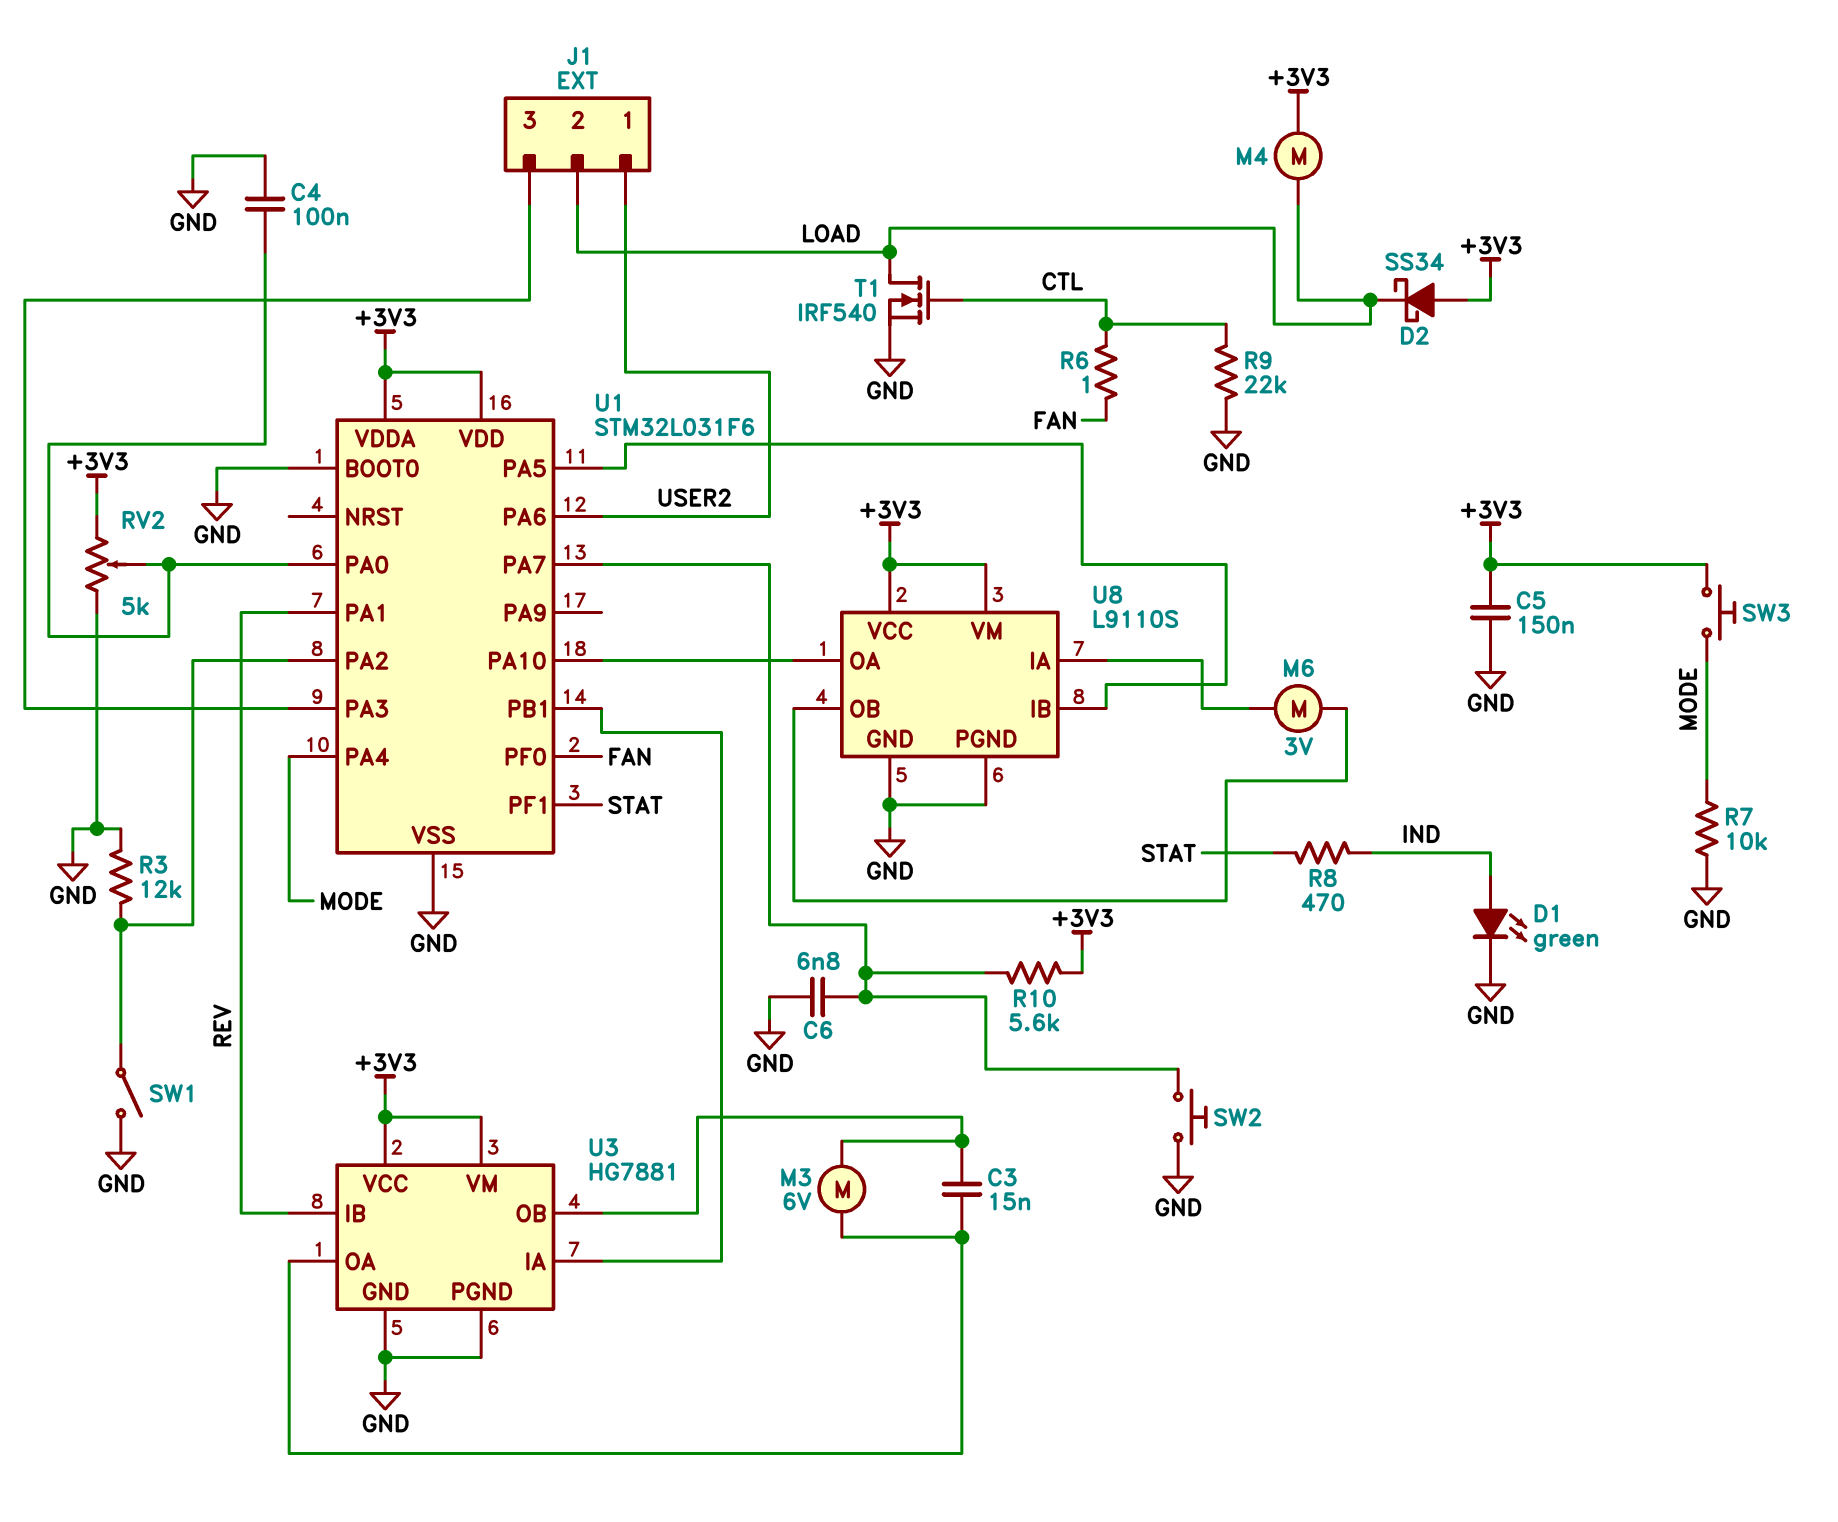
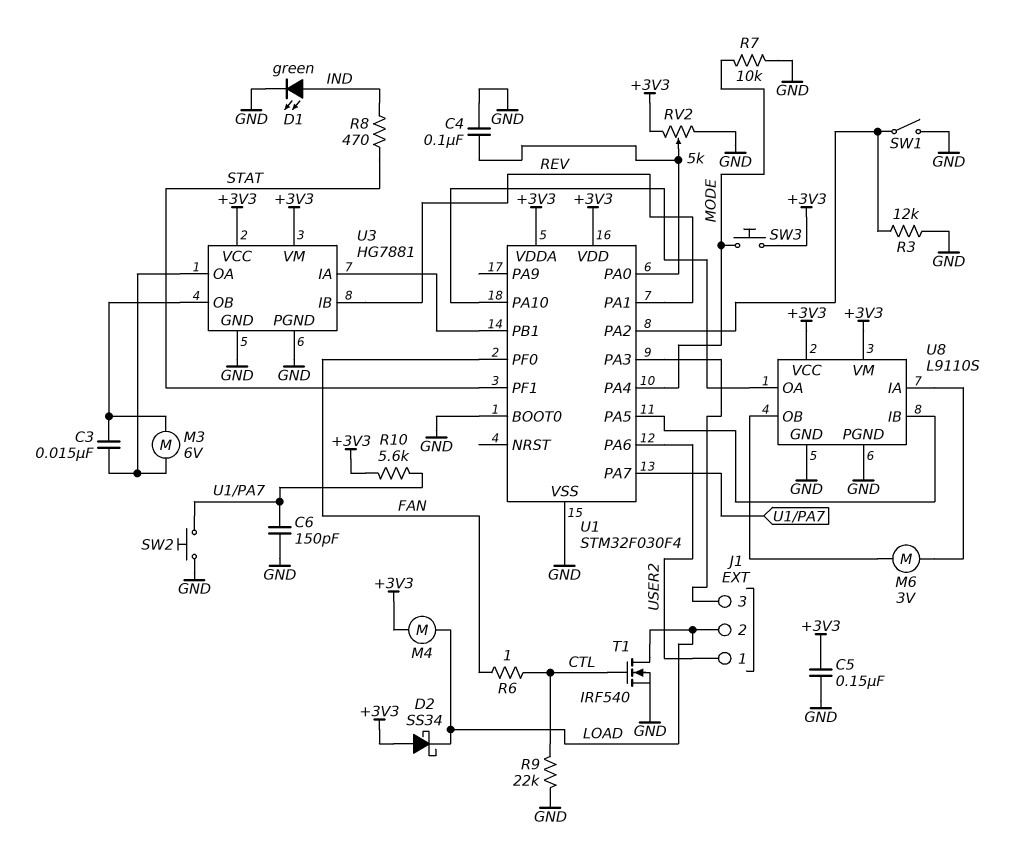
C6: 6.8nF (GND, U1/PA7) -> 150pF (GND, U1/PA7)
U1: STM32L031F6 -> STM32F030F4

